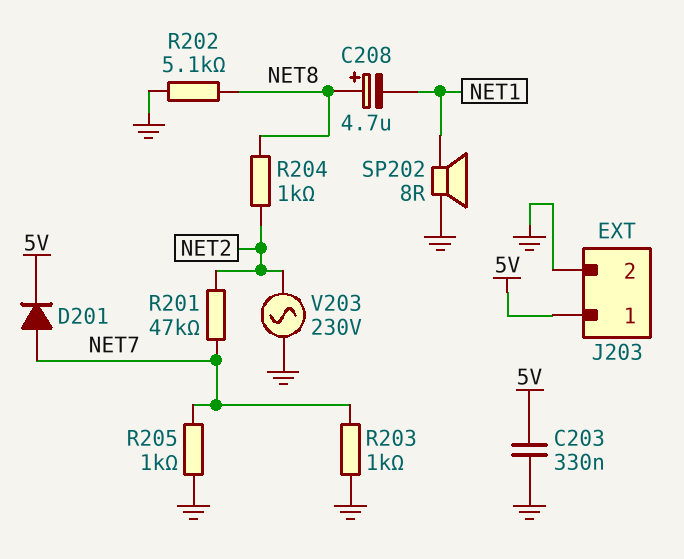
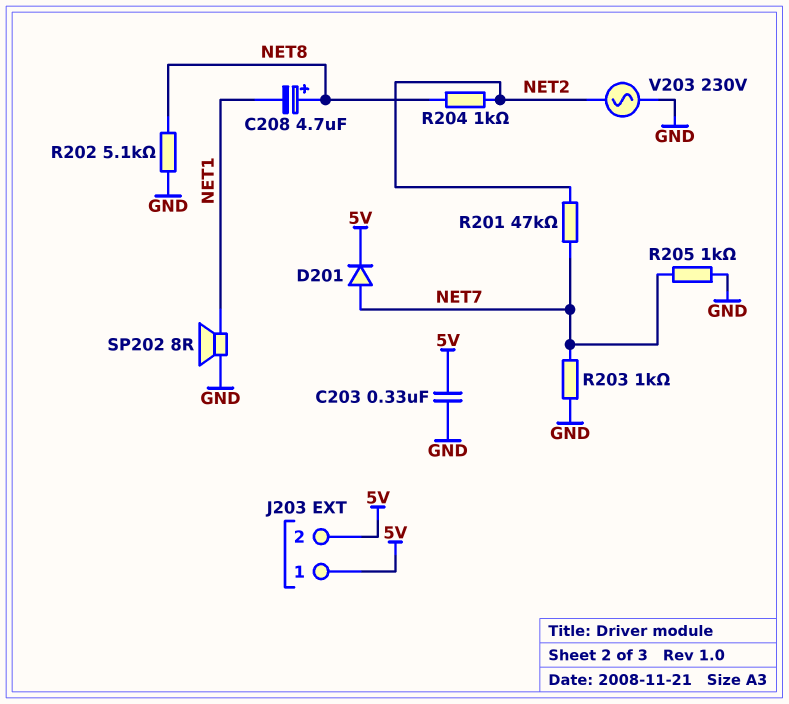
J203 pin 2: GND -> 5V

